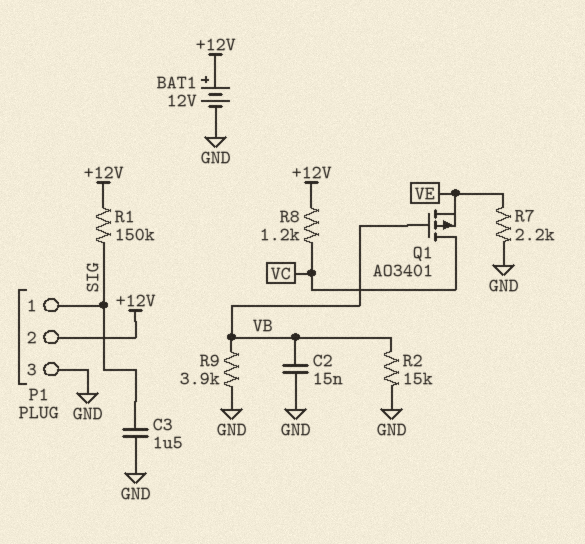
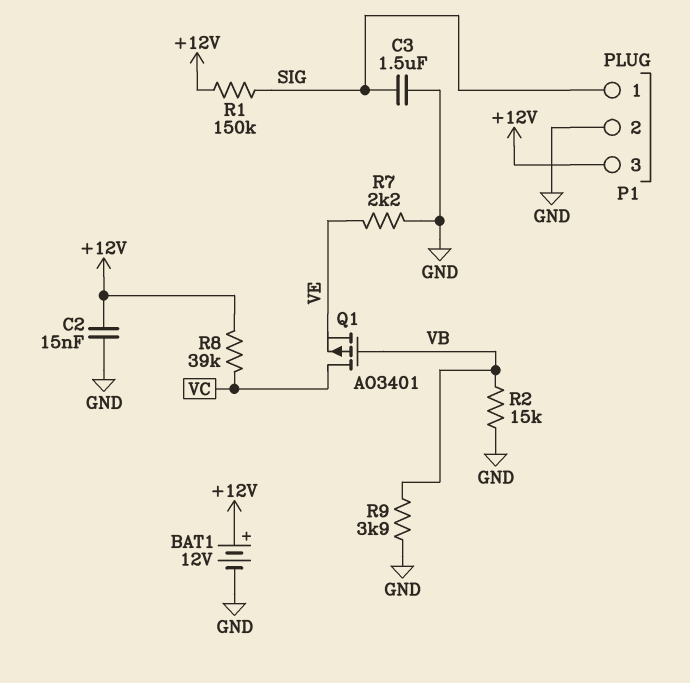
C2: 15nF (GND, VB) -> 15nF (+12V, GND)
P1 pin 2: +12V -> GND
P1 pin 3: GND -> +12V
R8: 1.2k (+12V, VC) -> 39k (+12V, VC)

